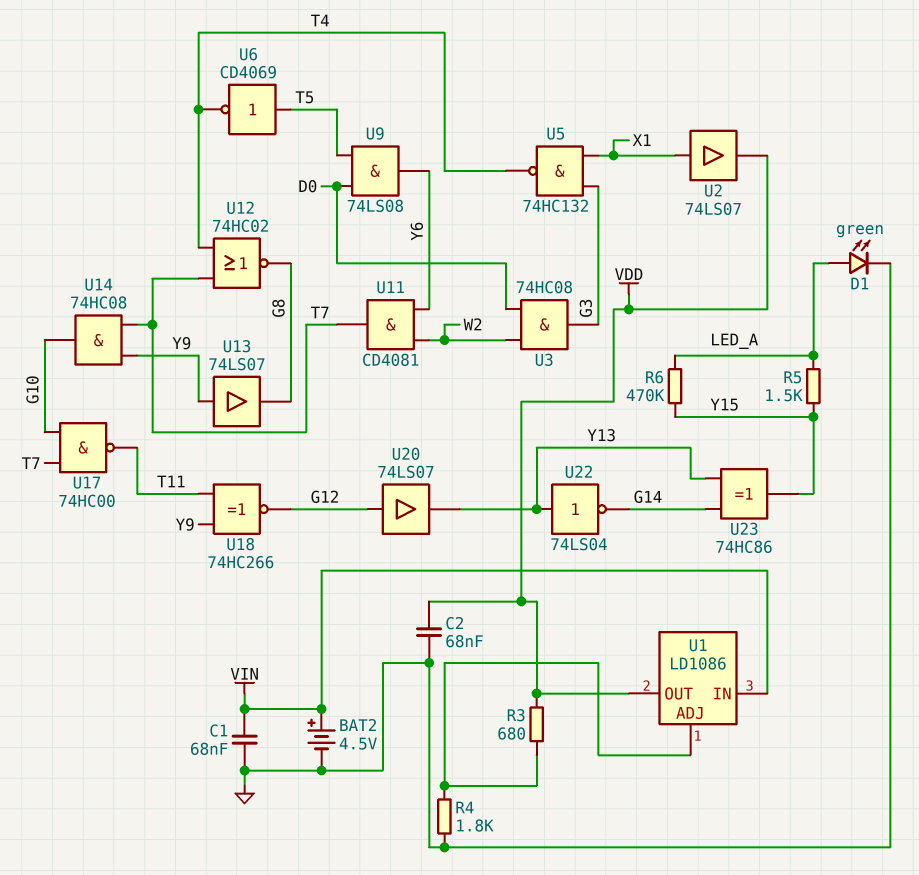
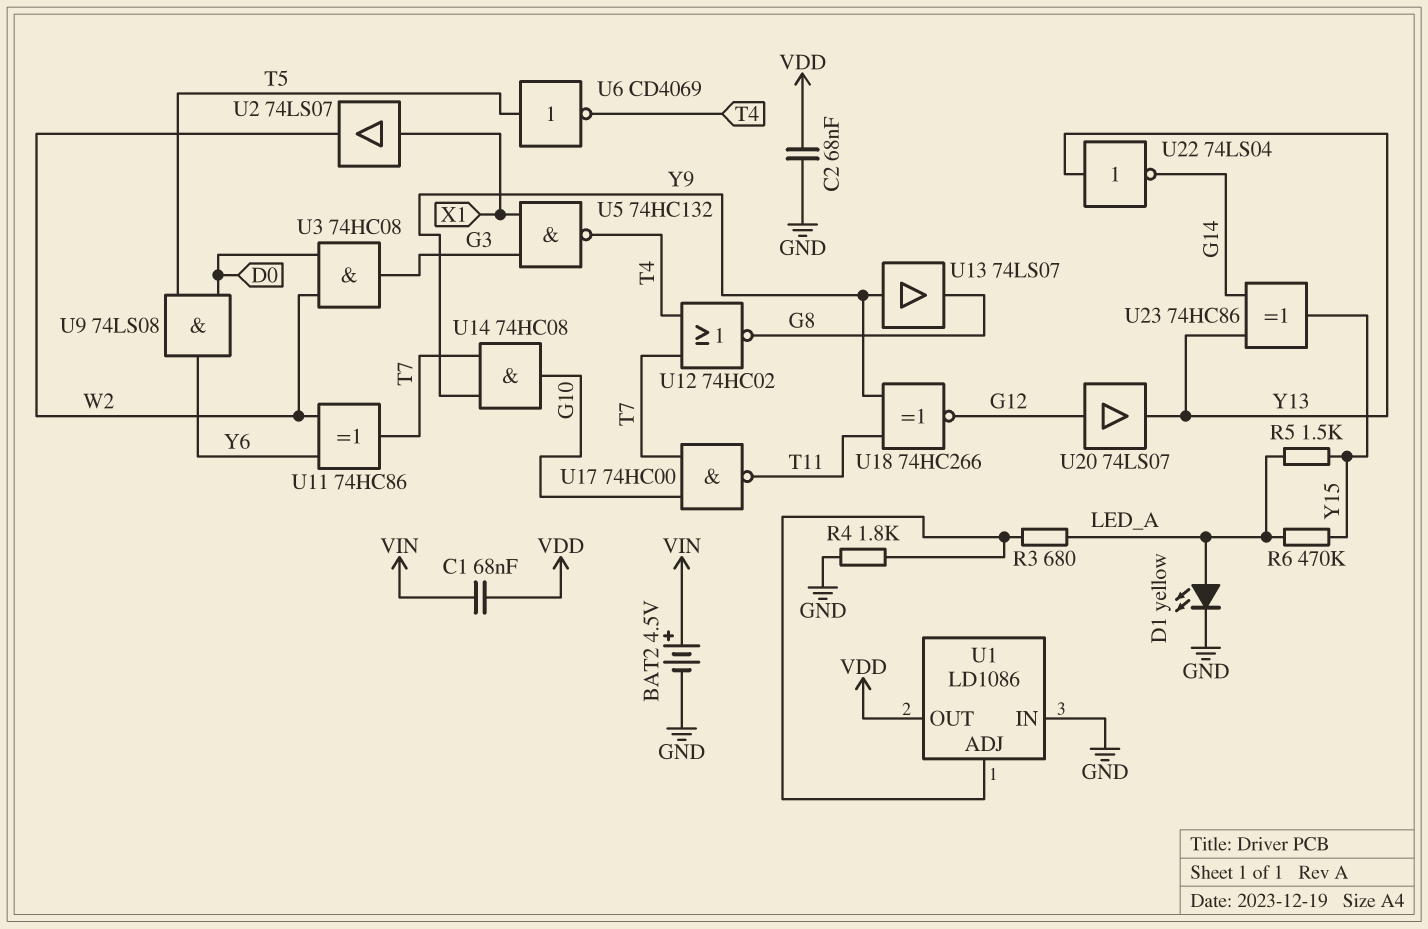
C1: 68nF (GND, VIN) -> 68nF (VDD, VIN)
D1: LED green (A LED_A, K GND) -> LED yellow (A LED_A, K GND)
R3: 680 (U1/ADJ, VDD) -> 680 (LED_A, U1/ADJ)
U1 pin IN: VIN -> GND
U2: buffer 74LS07 (in X1, out VDD) -> buffer 74LS07 (in X1, out W2)
U11: AND CD4081 (in W2, in Y6, out T7) -> XOR 74HC86 (in W2, in Y6, out T7)

